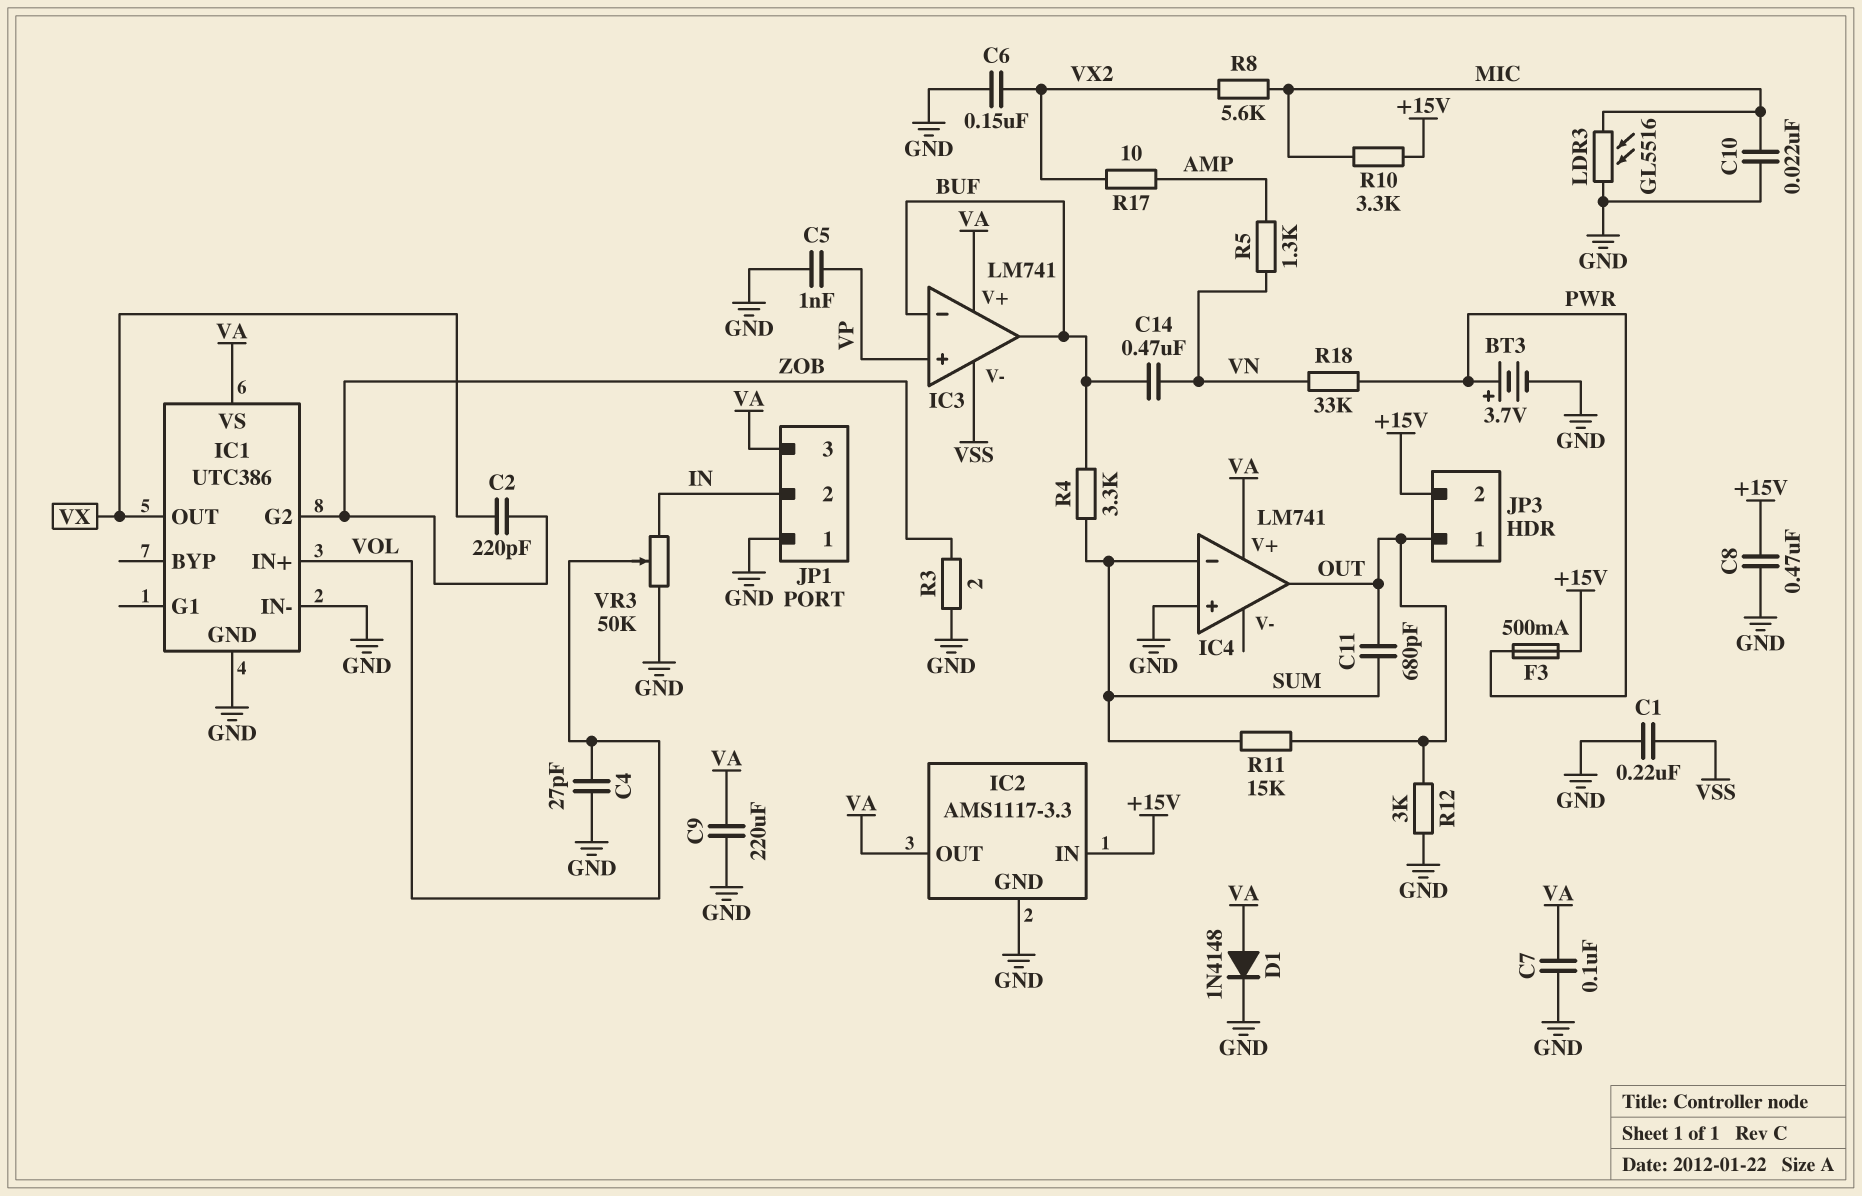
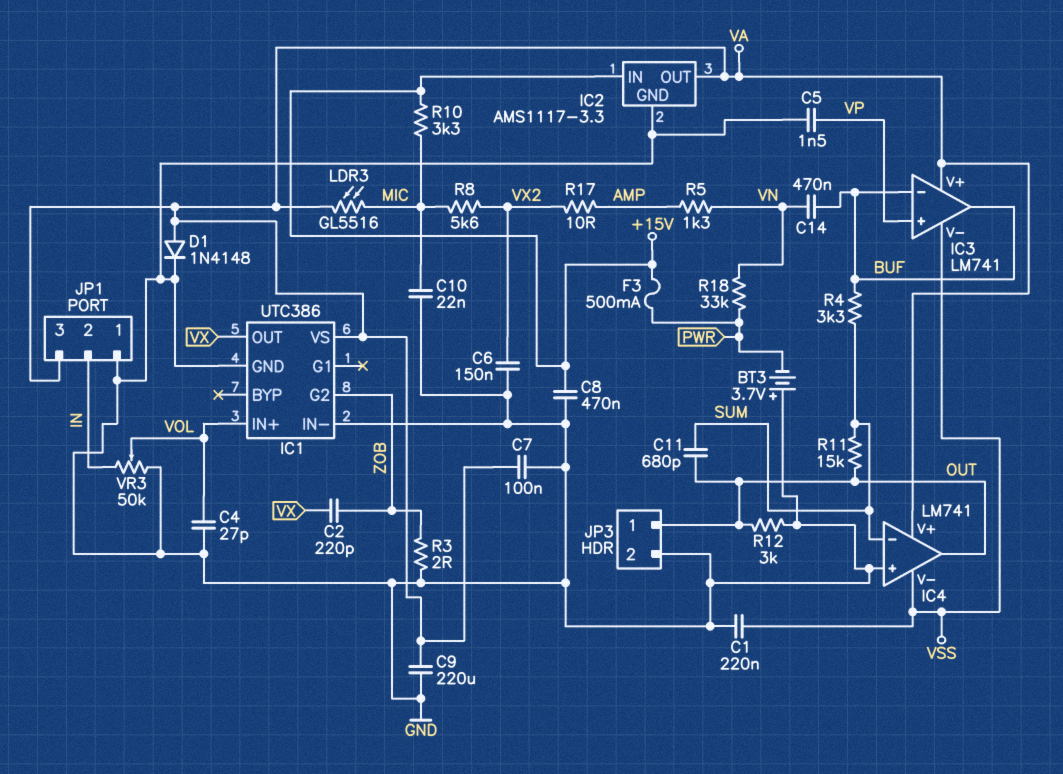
BT3: 3.7V (plus PWR, minus GND) -> 3.7V (plus GND, minus PWR)
C5: 1nF (GND, VP) -> 1.5nF (GND, VP)
IC4 pin V-: none -> VSS
JP3 pin 2: +15V -> GND
LDR3: GL5516 (GND, MIC) -> GL5516 (MIC, VA)

